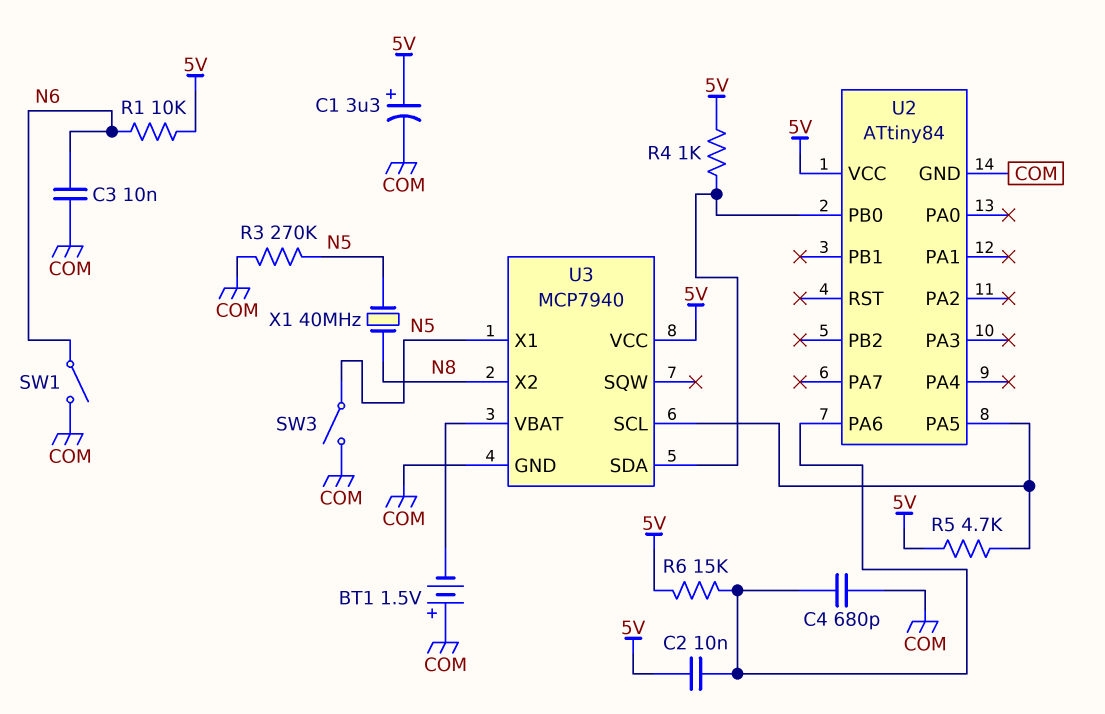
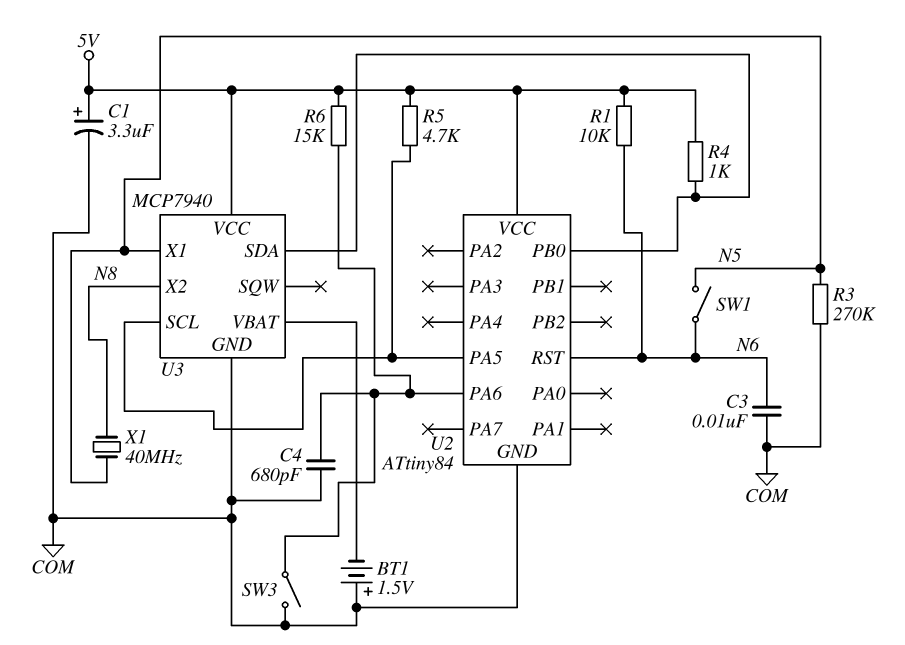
C2: 10nF (5V, U2/PA6) -> none
SW1: switch (COM, N6) -> switch (N5, N6)
SW3: switch (COM, N5) -> switch (COM, U2/PA6)
U2 pin RST: none -> N6

